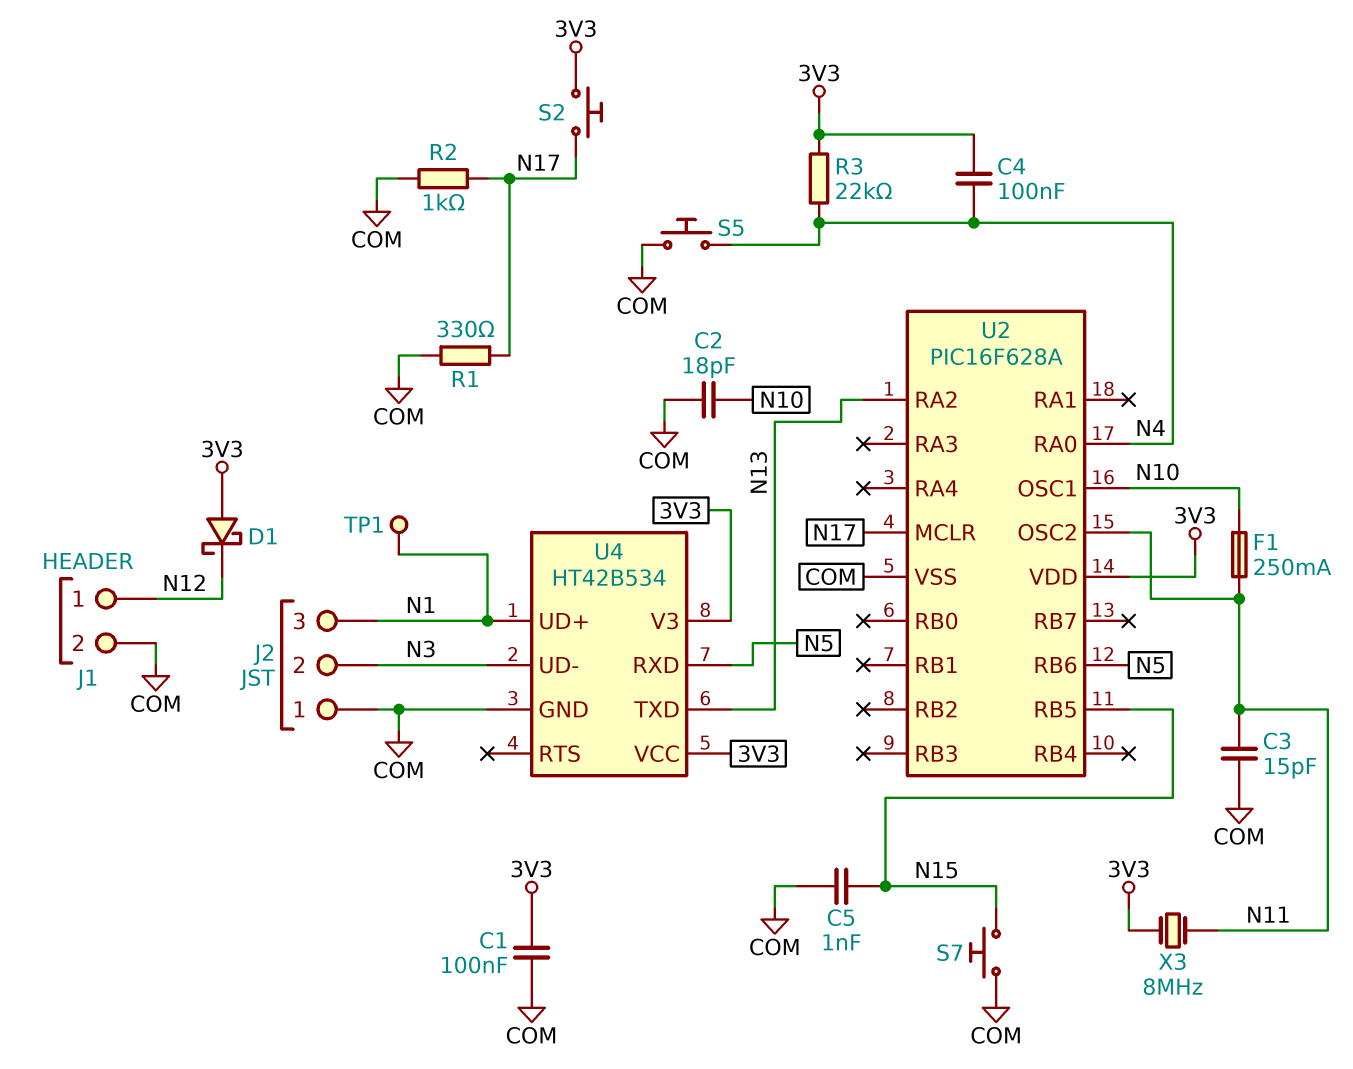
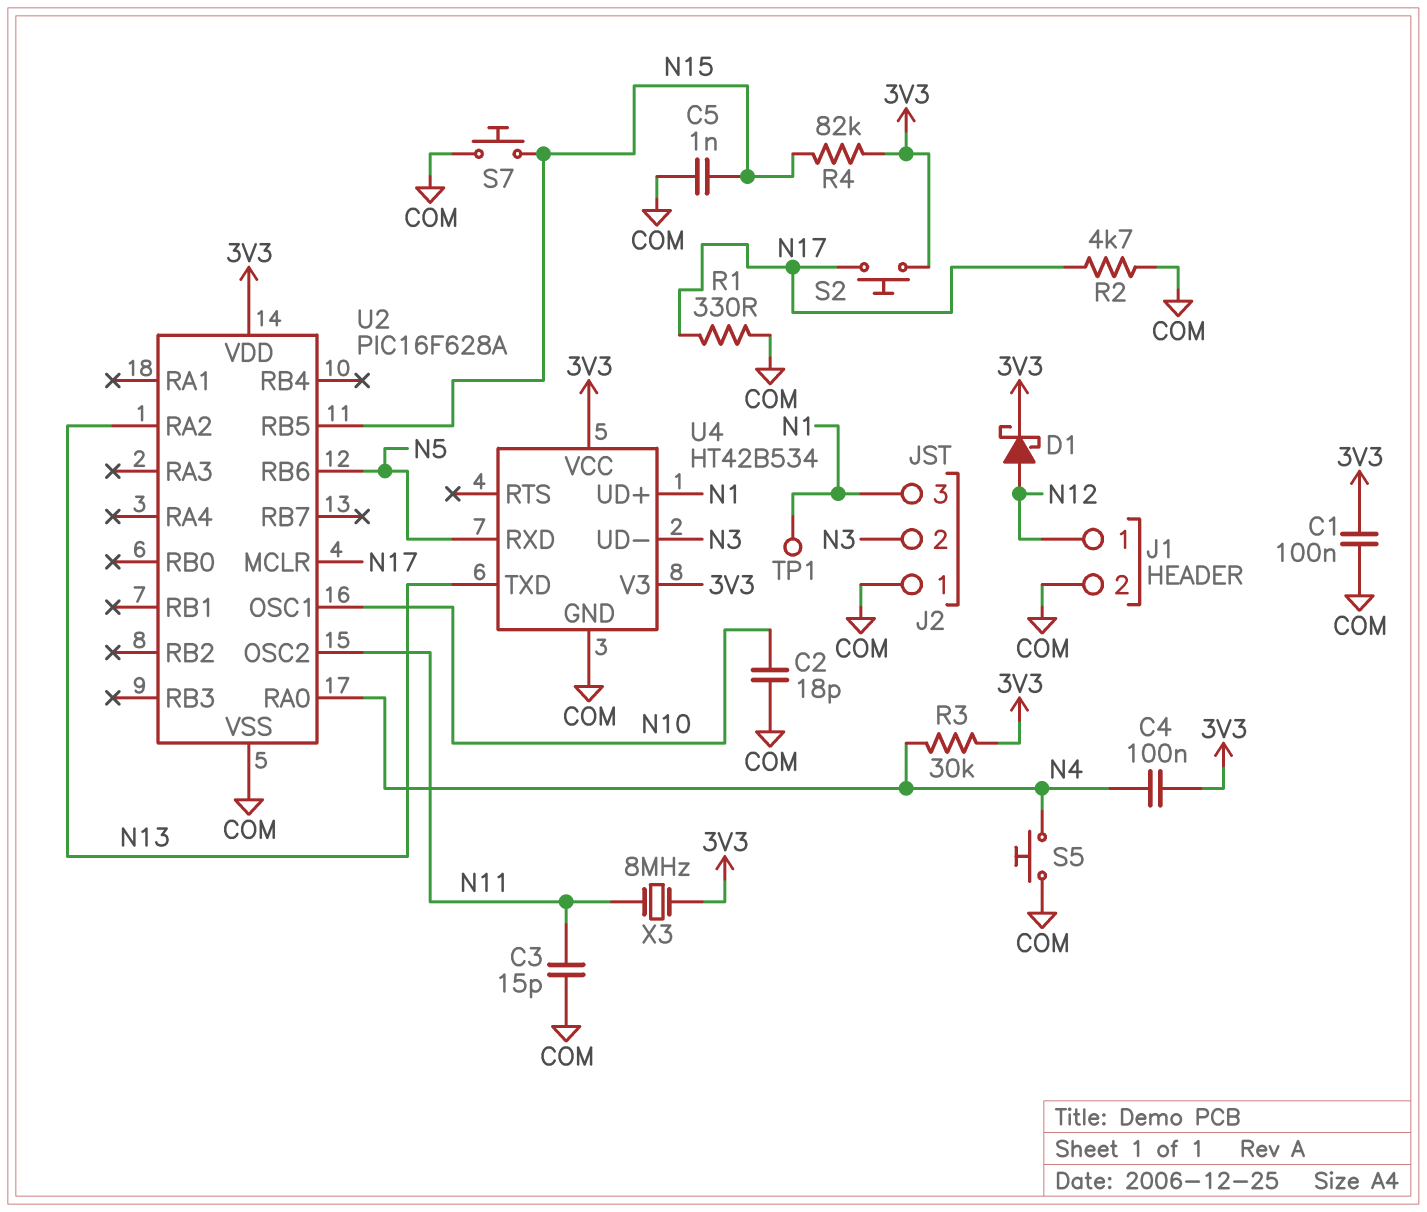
D1: schottky (A 3V3, K N12) -> schottky (A N12, K 3V3)
F1: 250mA (N10, N11) -> none
R2: 1k (COM, N17) -> 4.7k (COM, N17)
R3: 22k (3V3, N4) -> 30k (3V3, N4)
R4: none -> 82k (3V3, N15)

